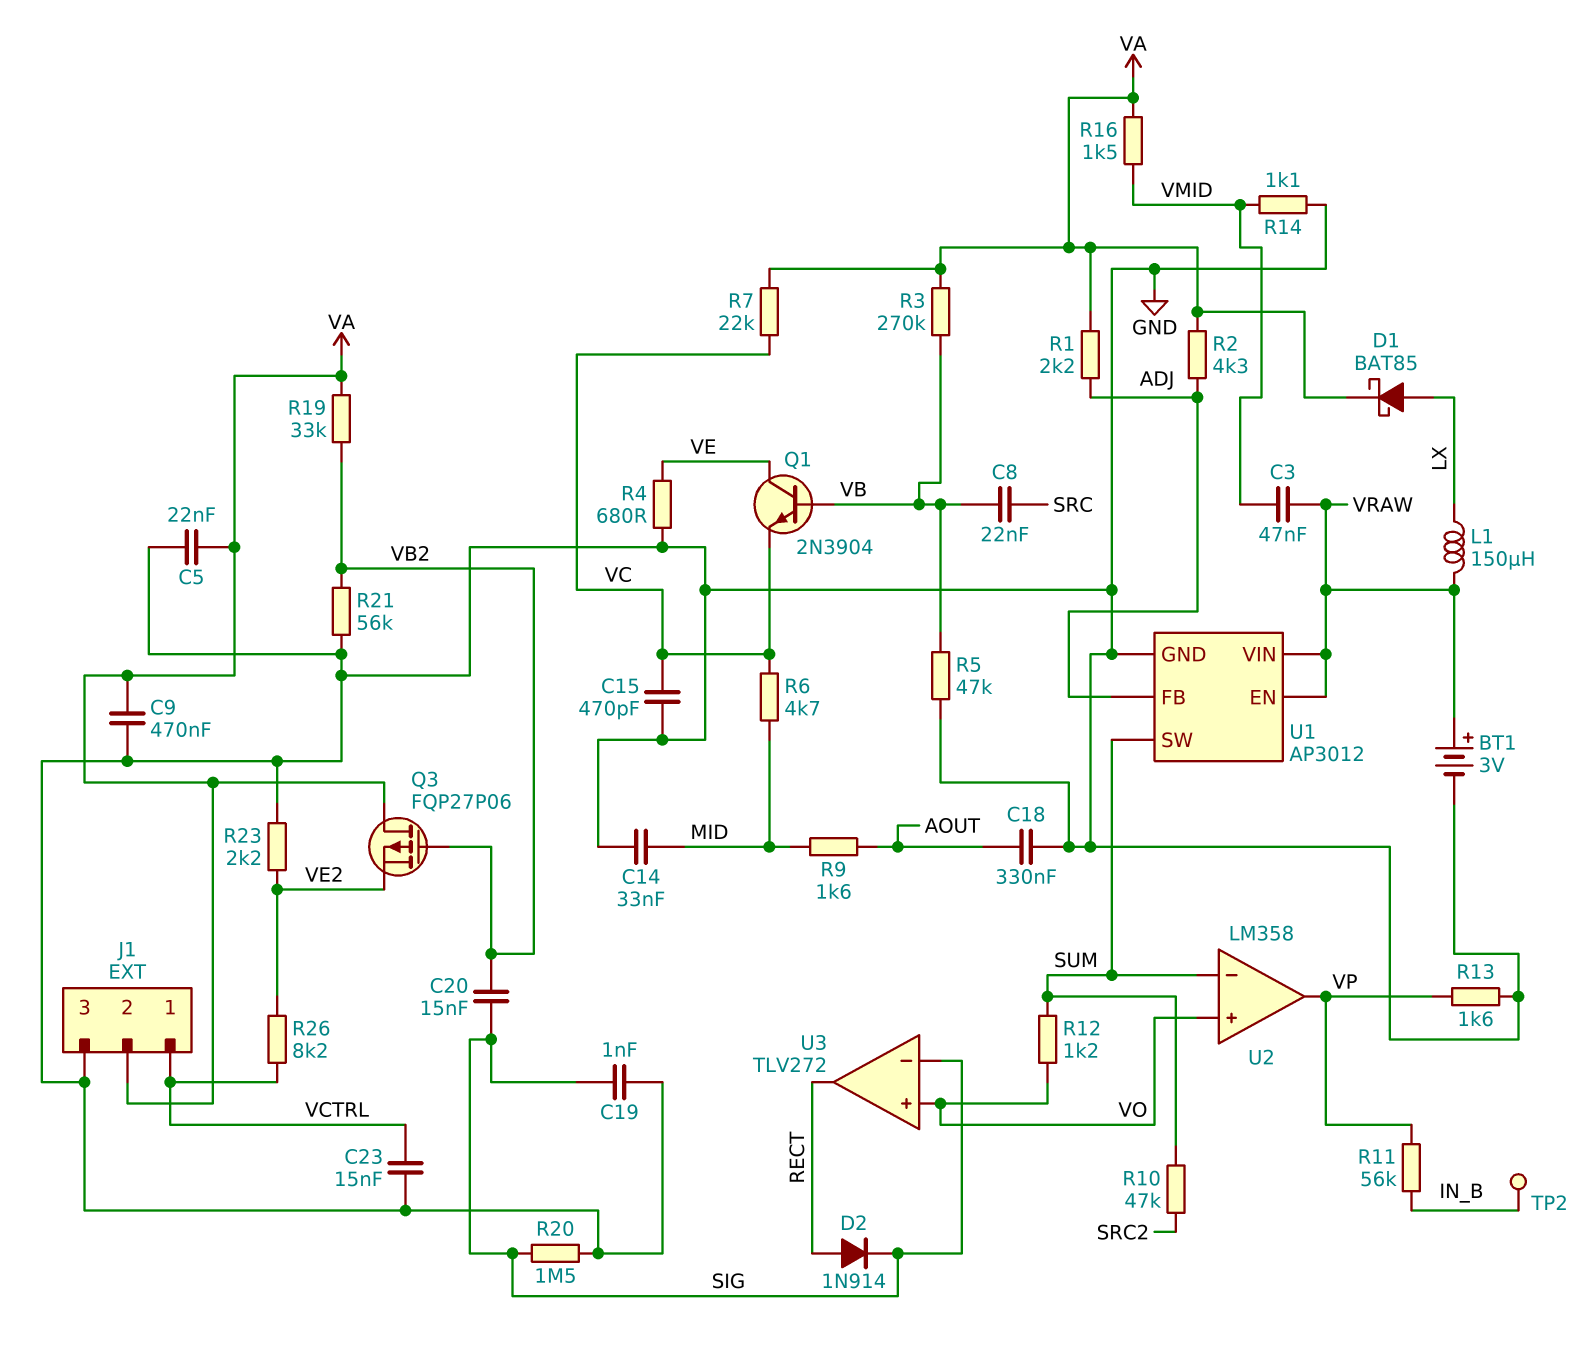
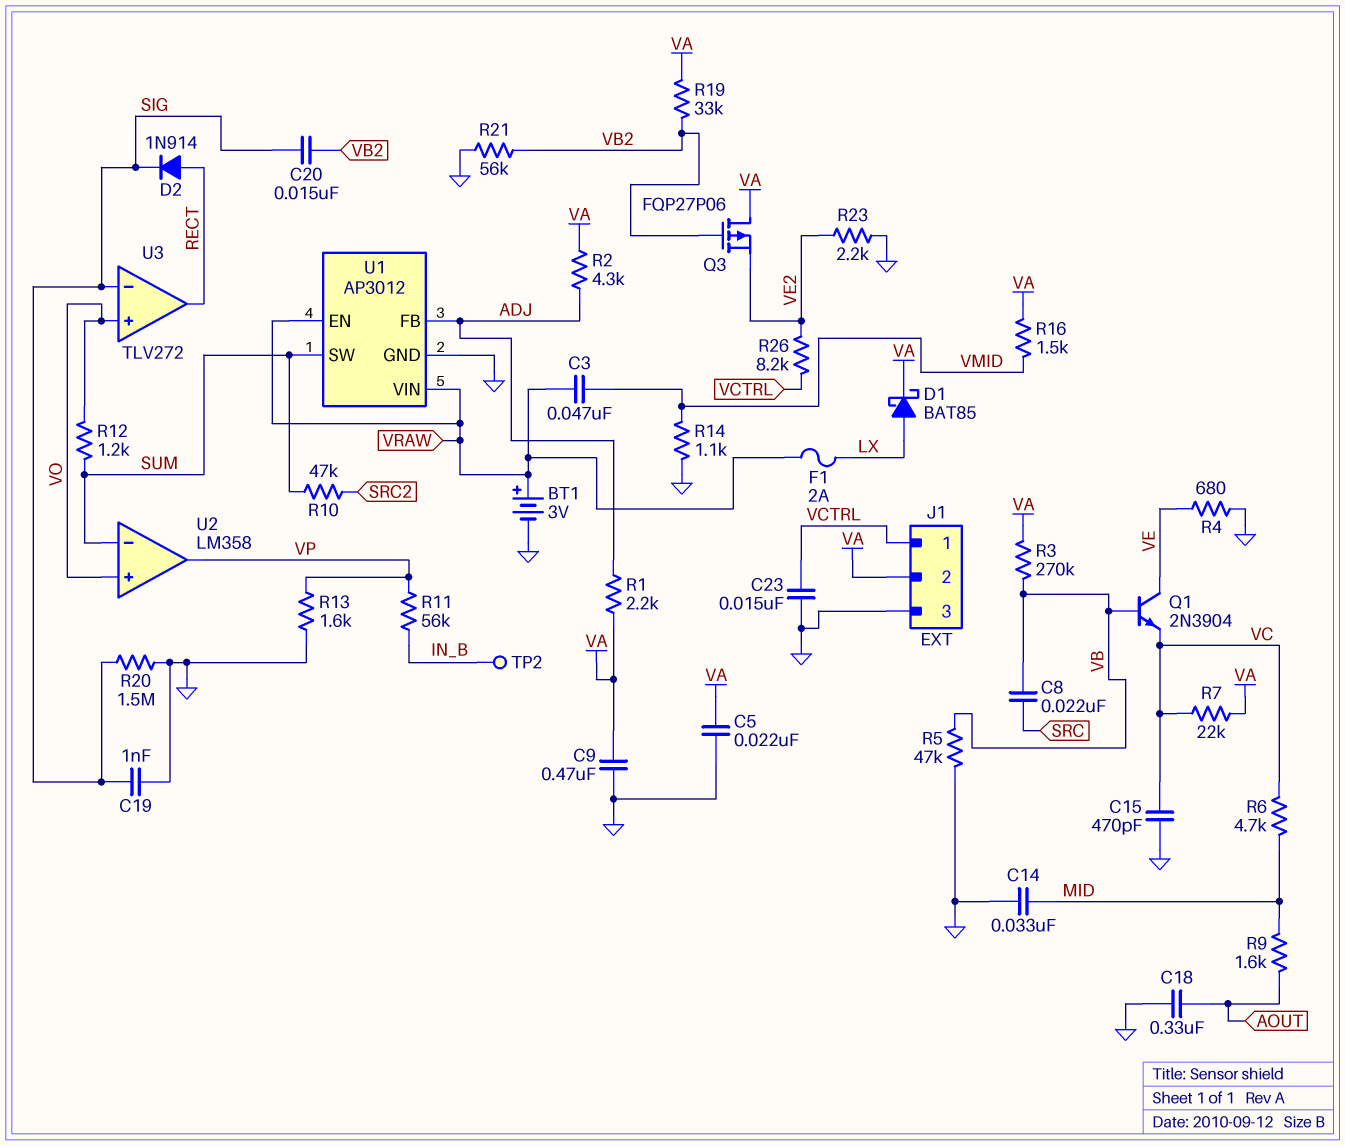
F1: none -> 2A (LX, VRAW)
L1: 150uH (LX, VRAW) -> none

